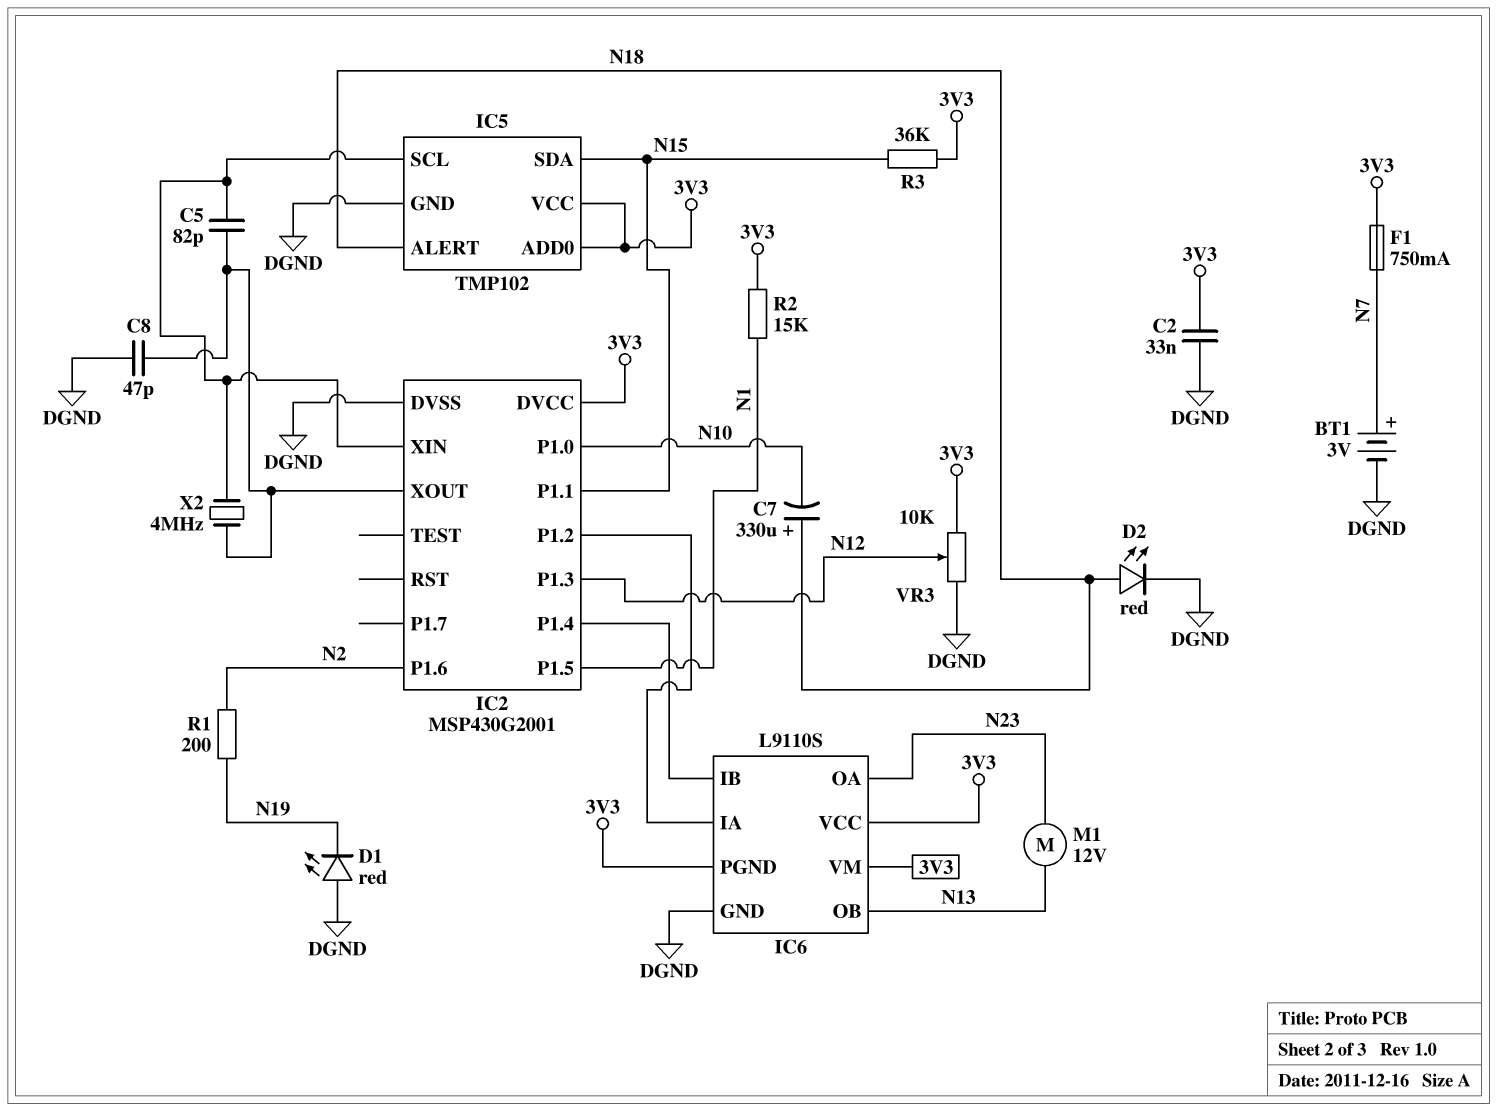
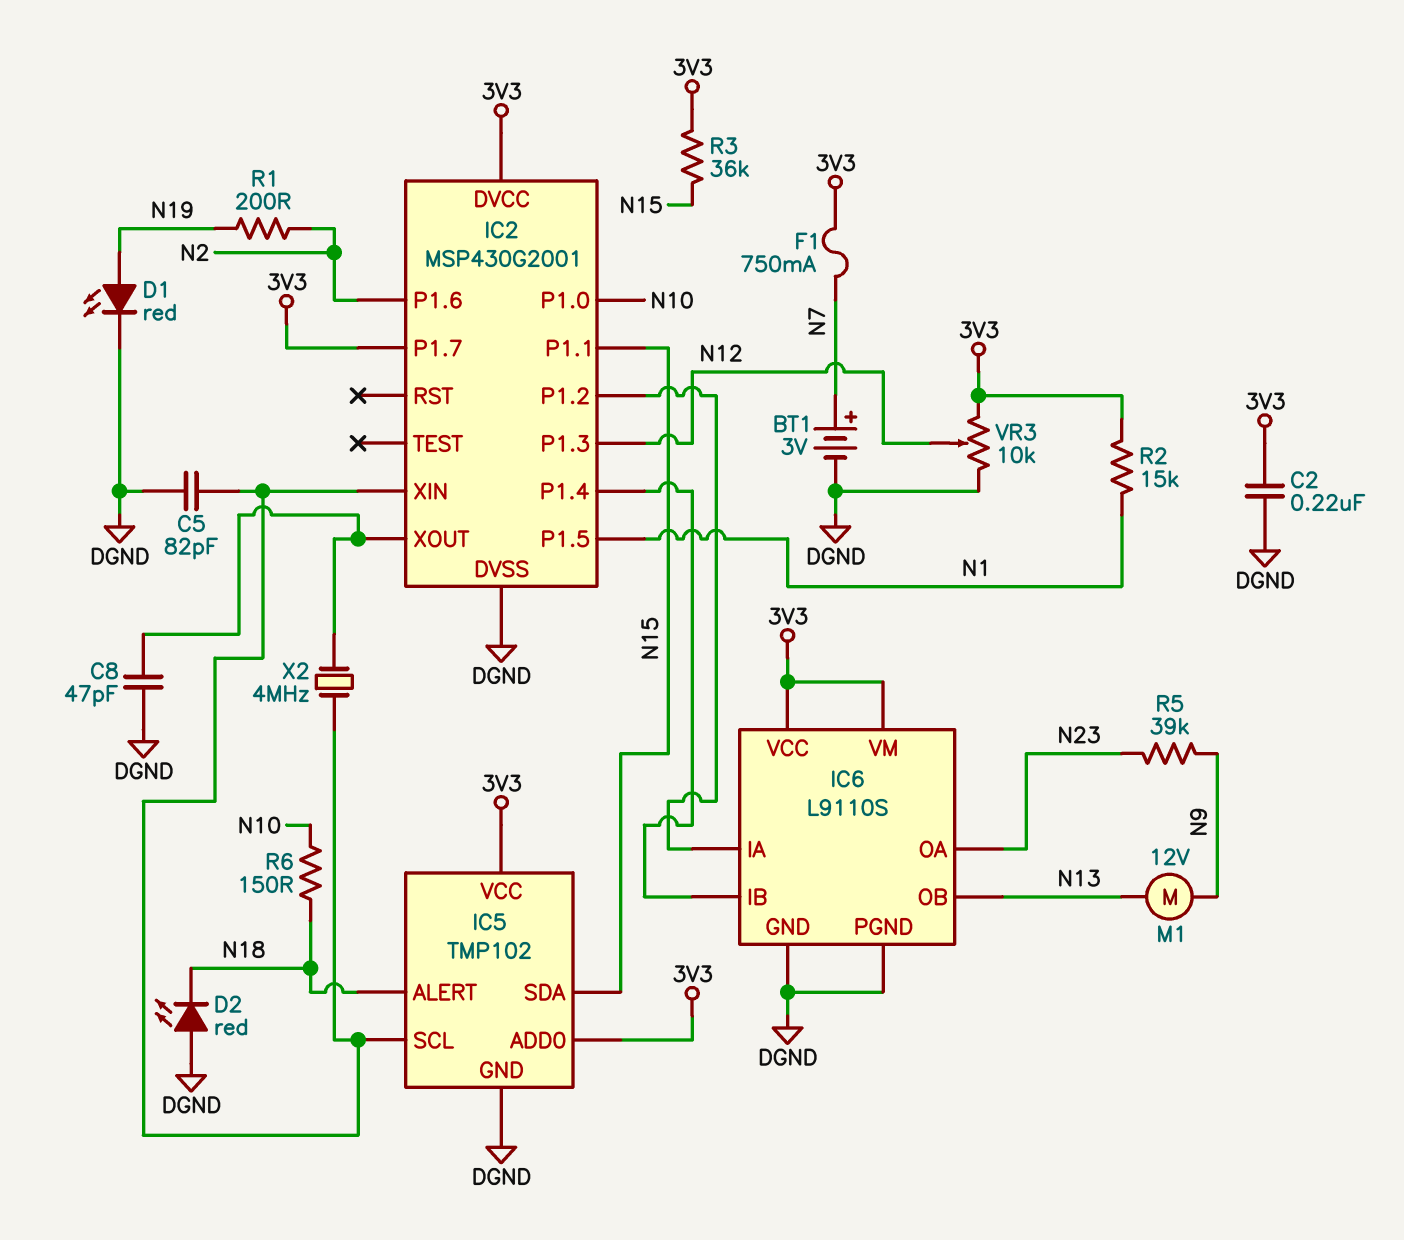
C2: 33nF (3V3, DGND) -> 220nF (3V3, DGND)
C5: 82pF (IC2/XIN, IC2/XOUT) -> 82pF (DGND, IC2/XIN)
C7: 330uF (plus N18, minus N10) -> none
D1: LED red (A DGND, K N19) -> LED red (A N19, K DGND)
D2: LED red (A N18, K DGND) -> LED red (A DGND, K N18)
IC2 pin P1.7: none -> 3V3
IC6 pin PGND: 3V3 -> DGND
M1: motor 12V (N13, N23) -> motor 12V (N9, N13)
R5: none -> 39k (N9, N23)
R6: none -> 150 (N10, N18)

